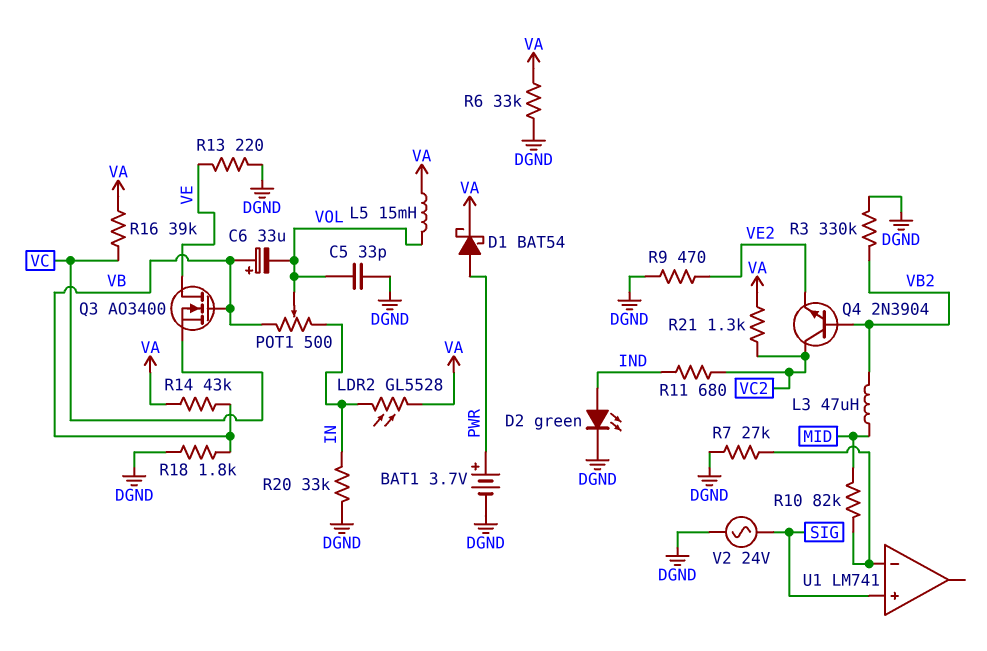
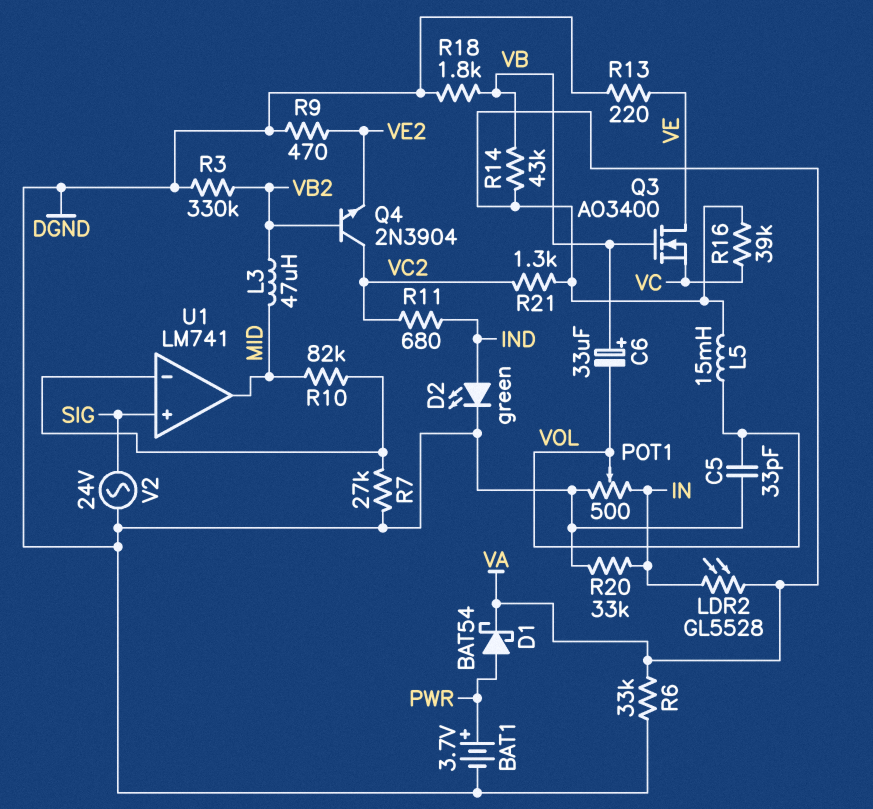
POT1: 500 (IN, VB, wiper VOL) -> 500 (DGND, IN, wiper VOL)
U1 pin out: none -> MID

